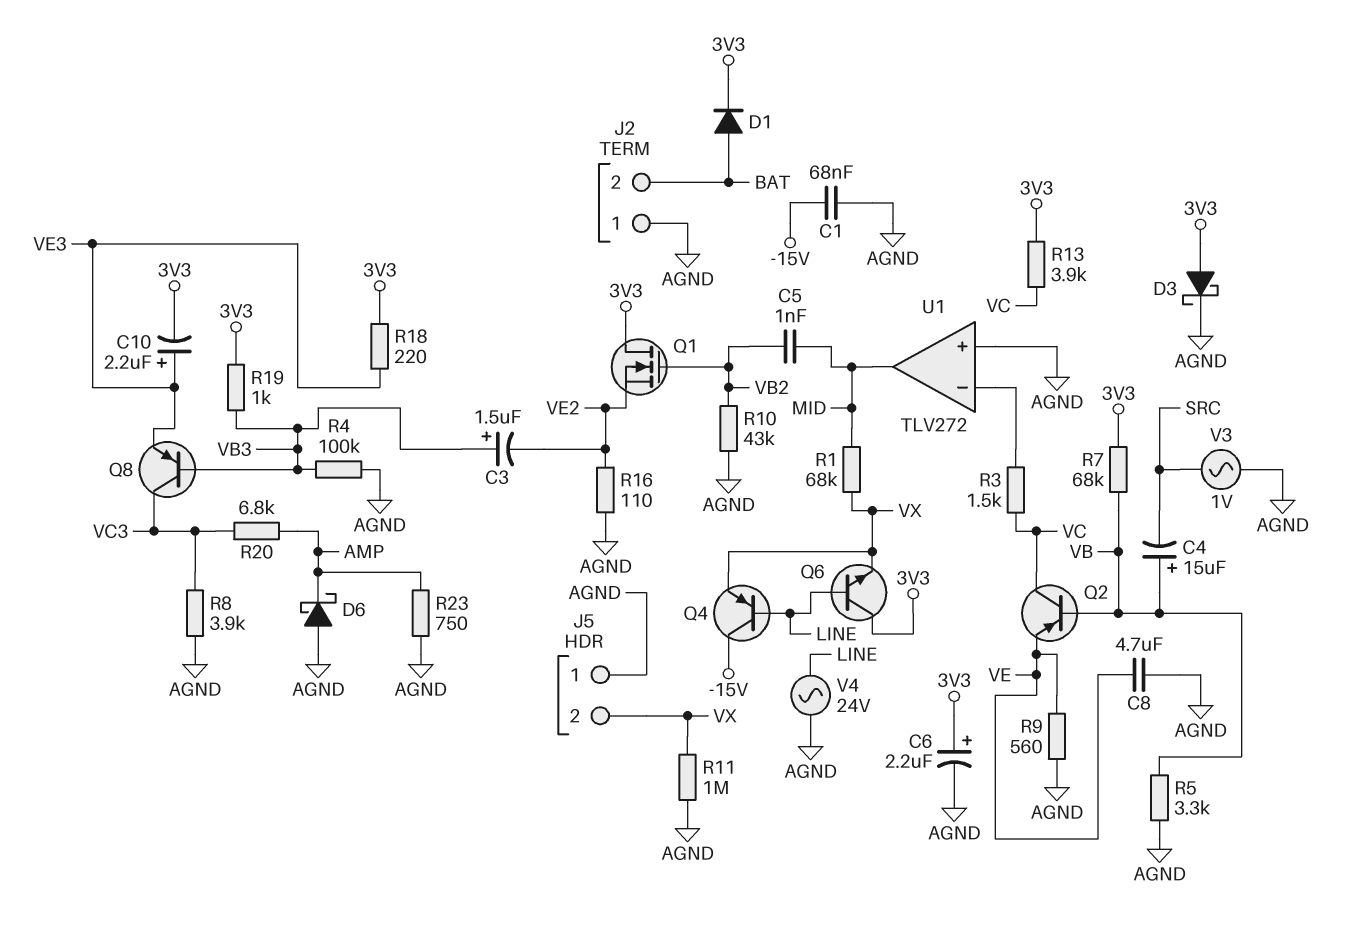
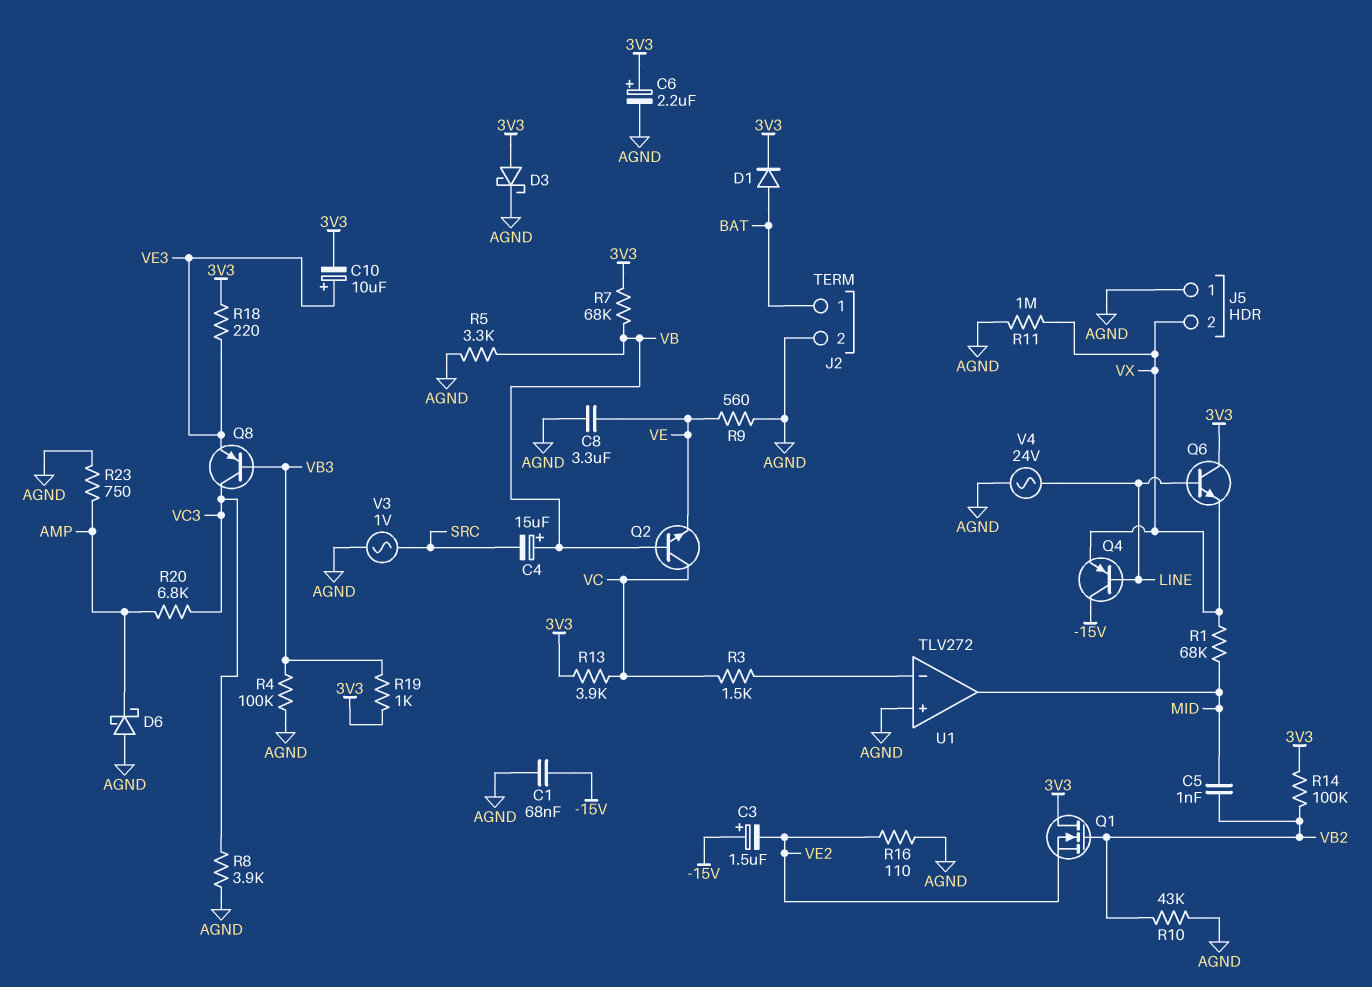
C3: 1.5uF (plus VB3, minus VE2) -> 1.5uF (plus -15V, minus VE2)
C8: 4.7uF (AGND, VE) -> 3.3uF (AGND, VE)
C10: 2.2uF (plus VE3, minus 3V3) -> 10uF (plus VE3, minus 3V3)
J2 pin 1: AGND -> BAT
J2 pin 2: BAT -> AGND
Q2: PNP (B VB, C VC, E VE) -> NPN (B VB, C VC, E VE)
R14: none -> 100k (3V3, VB2)

